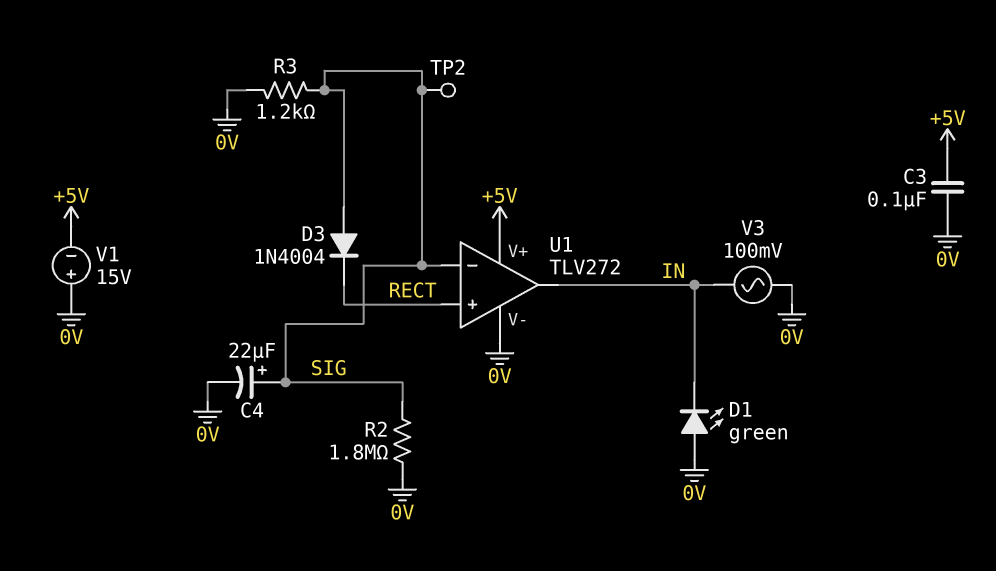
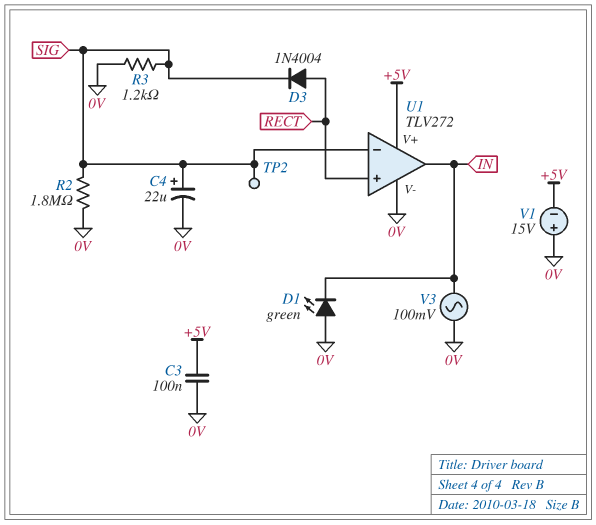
D3: diode 1N4004 (A SIG, K RECT) -> diode 1N4004 (A RECT, K SIG)

